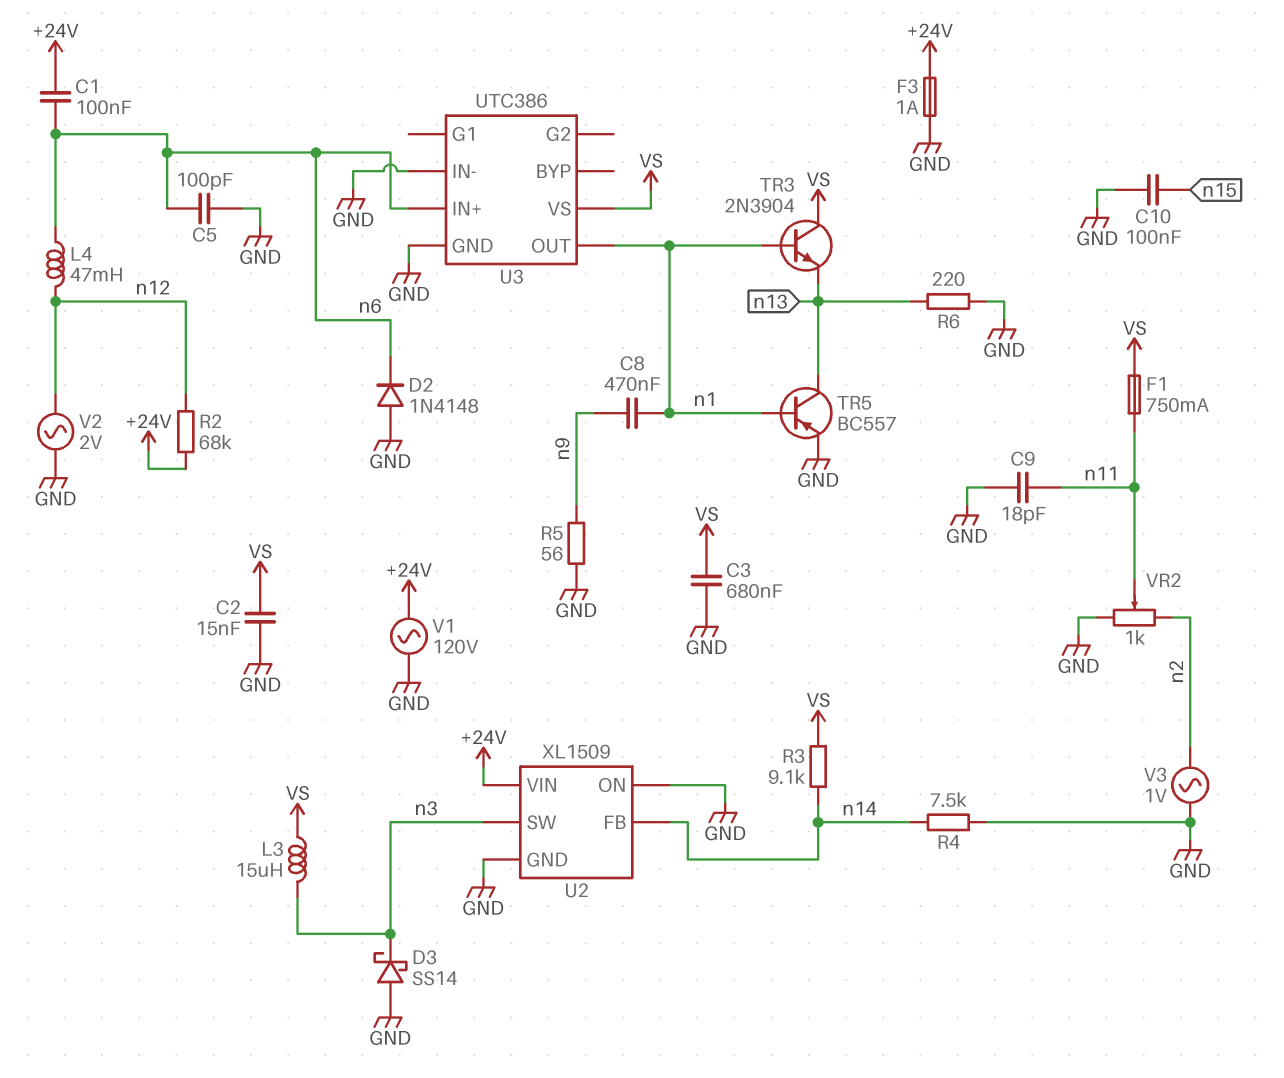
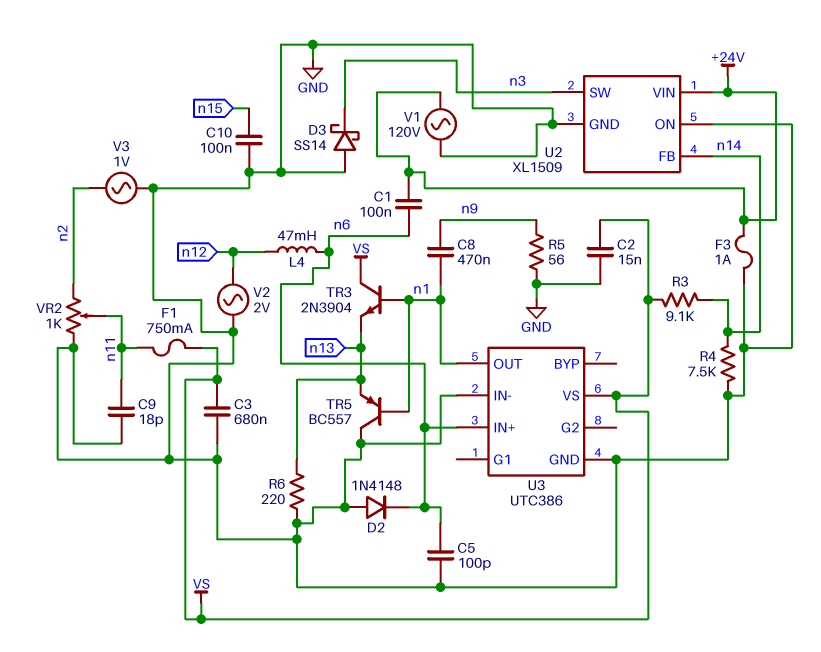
L3: 15uH (VS, n3) -> none
R2: 68k (+24V, n12) -> none
TR5: PNP BC557 (B n1, C n13, E GND) -> PNP BC557 (B n1, C GND, E n13)

